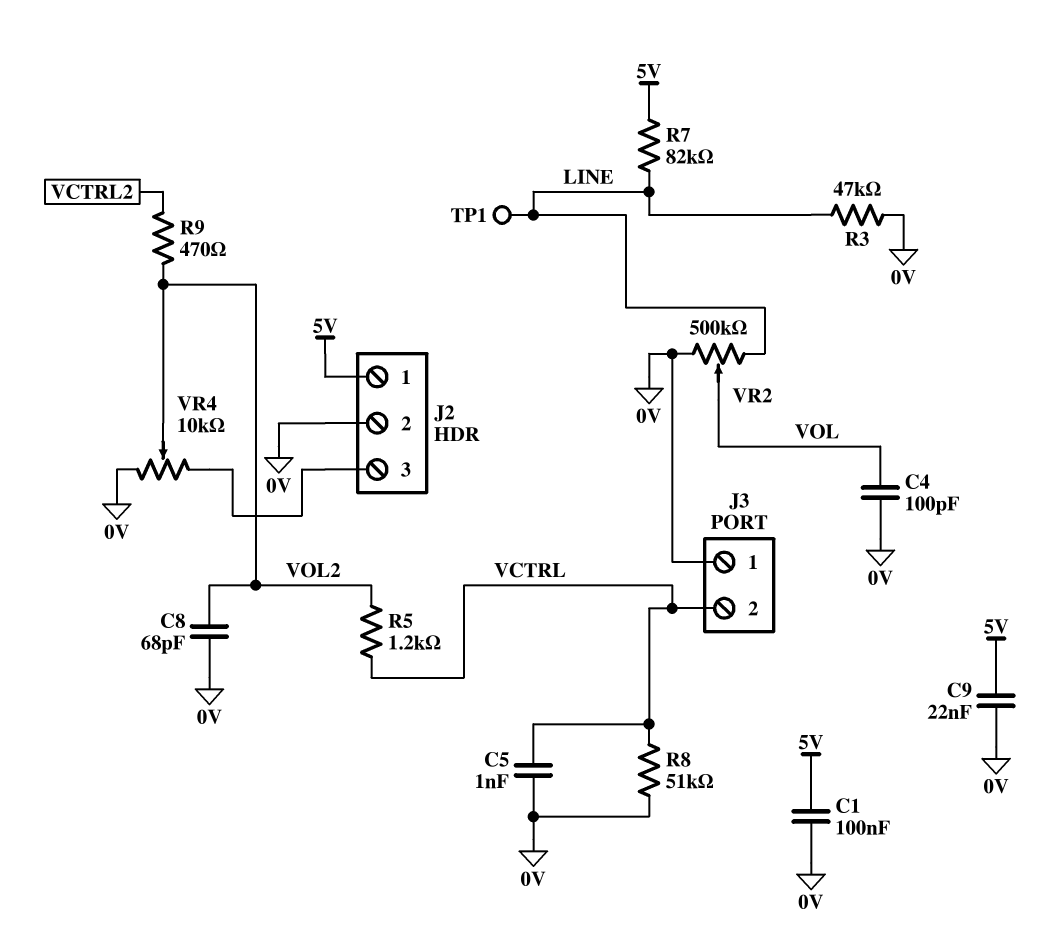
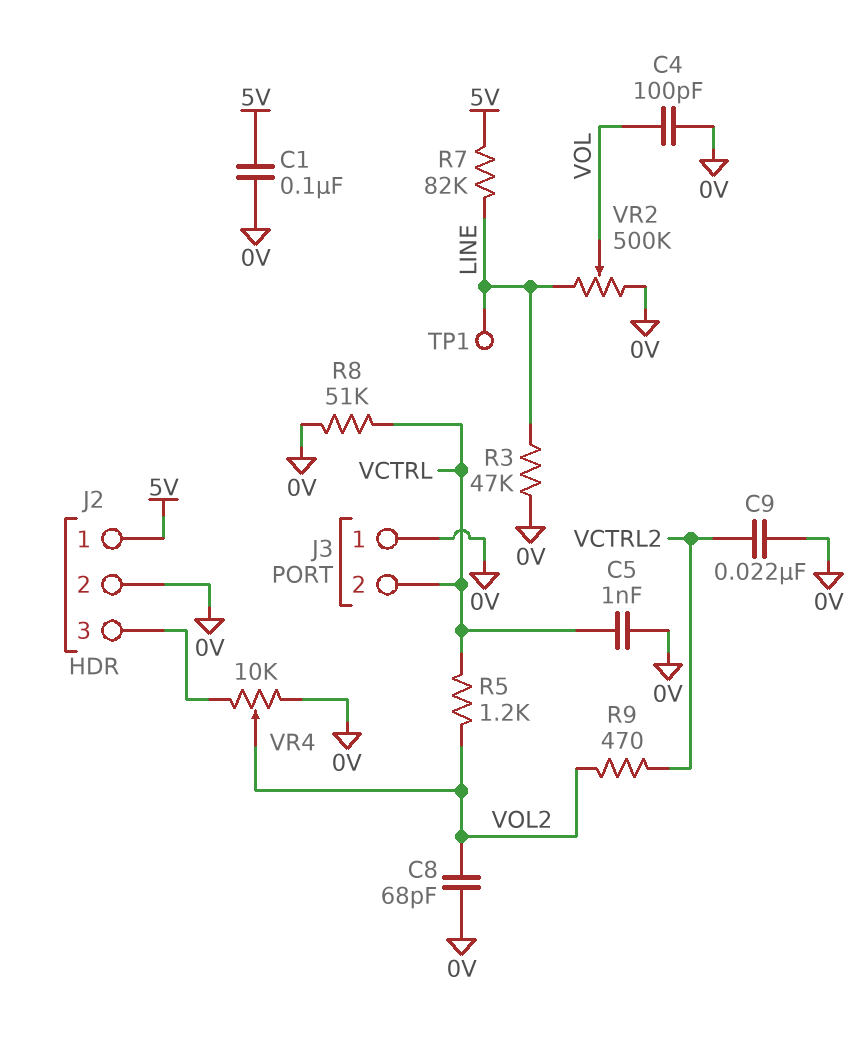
C9: 22nF (0V, 5V) -> 22nF (0V, VCTRL2)

